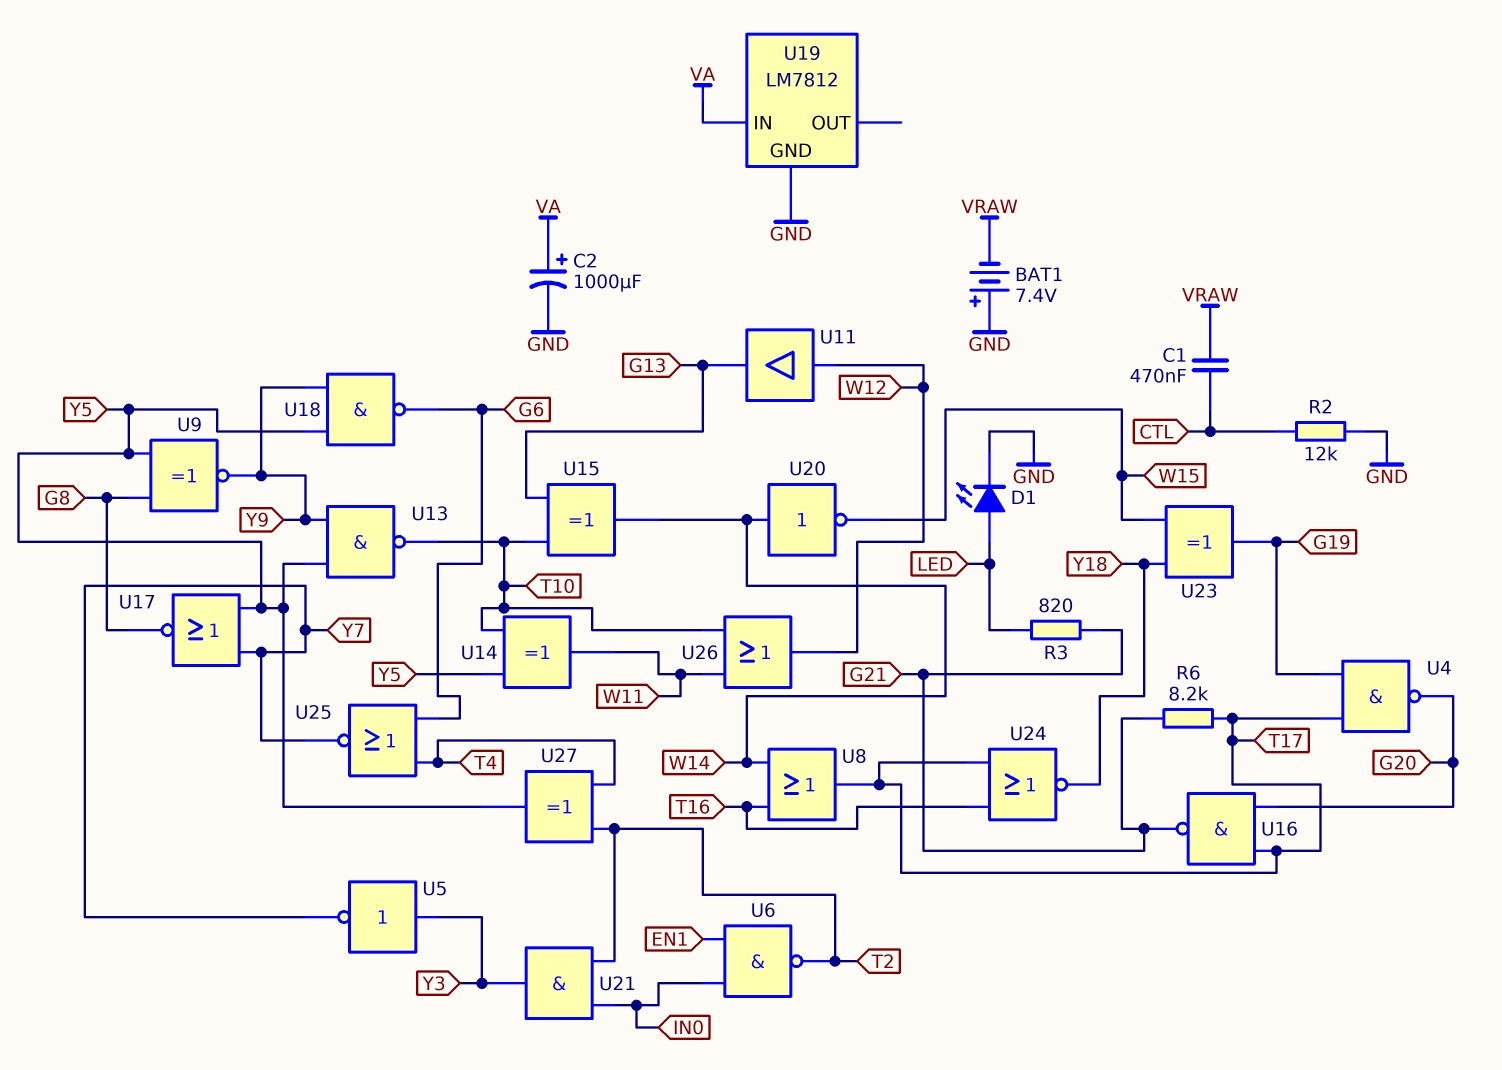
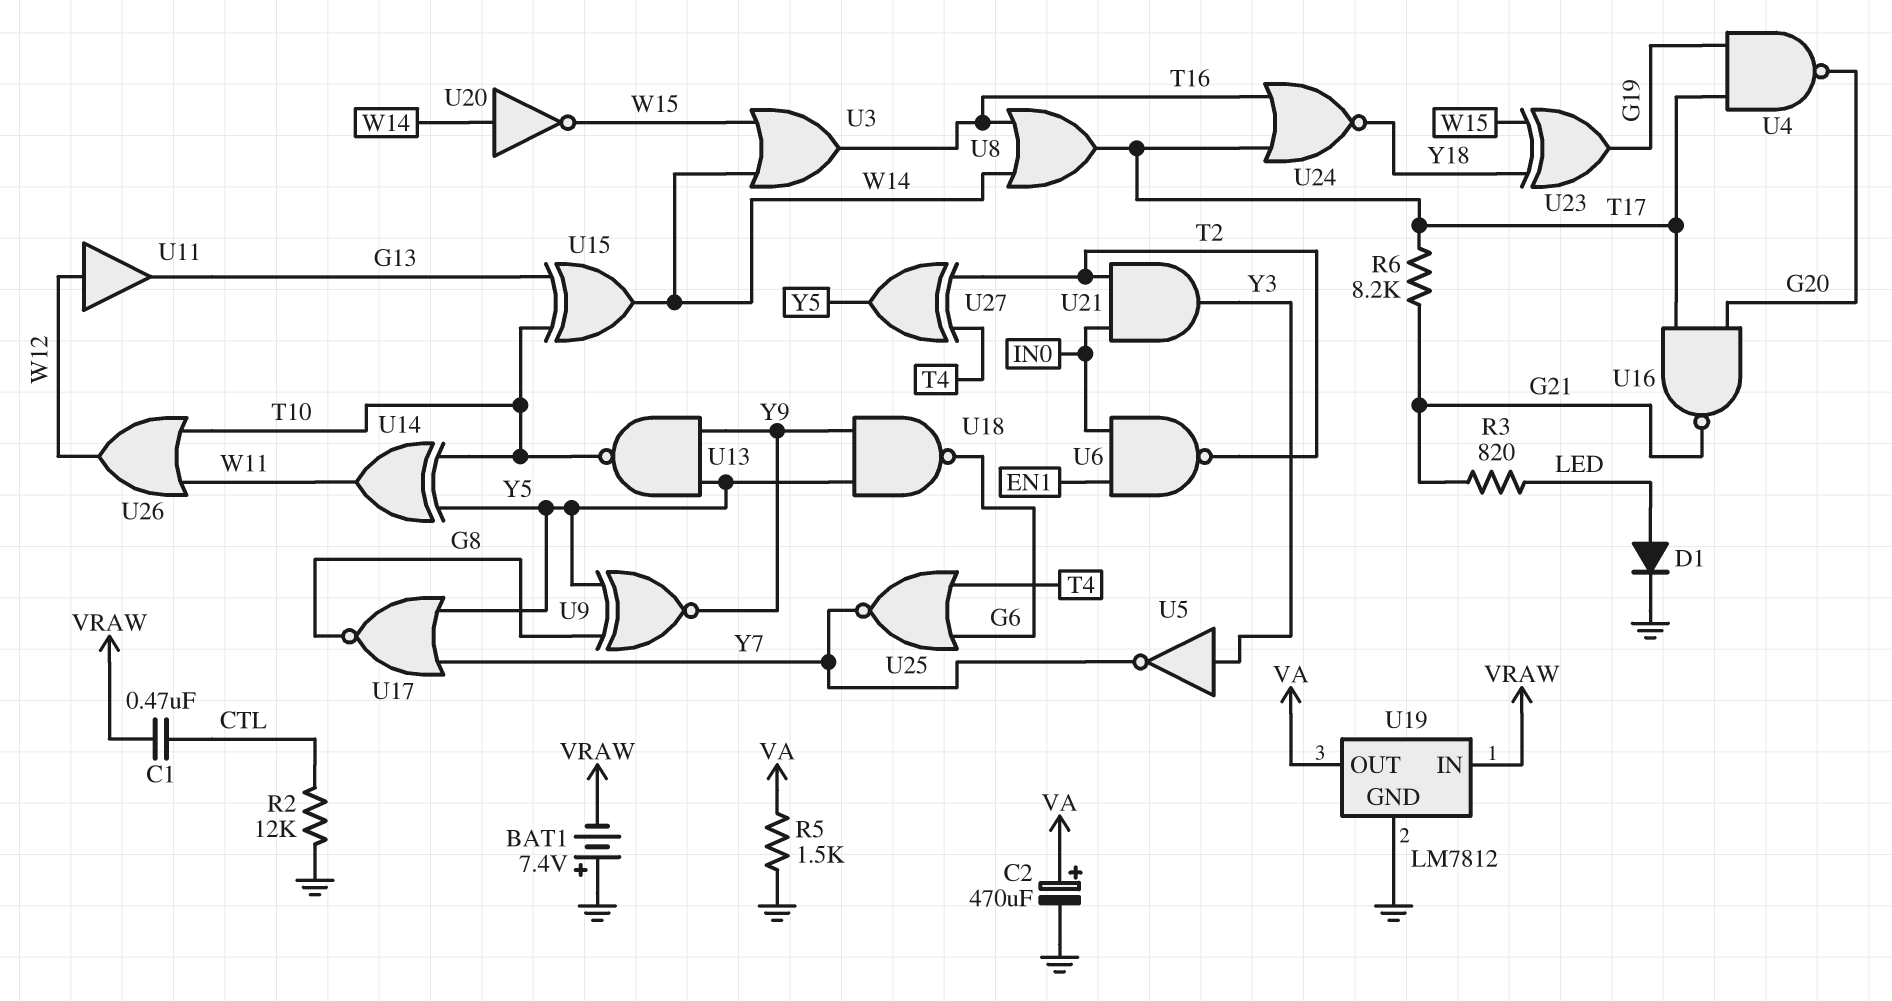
C2: 1000uF (plus VA, minus GND) -> 470uF (plus VA, minus GND)
D1: LED (A LED, K GND) -> diode (A LED, K GND)
R5: none -> 1.5k (GND, VA)
U3: none -> OR (in W14, in W15, out T16)
U19 pin IN: VA -> VRAW
U19 pin OUT: none -> VA

